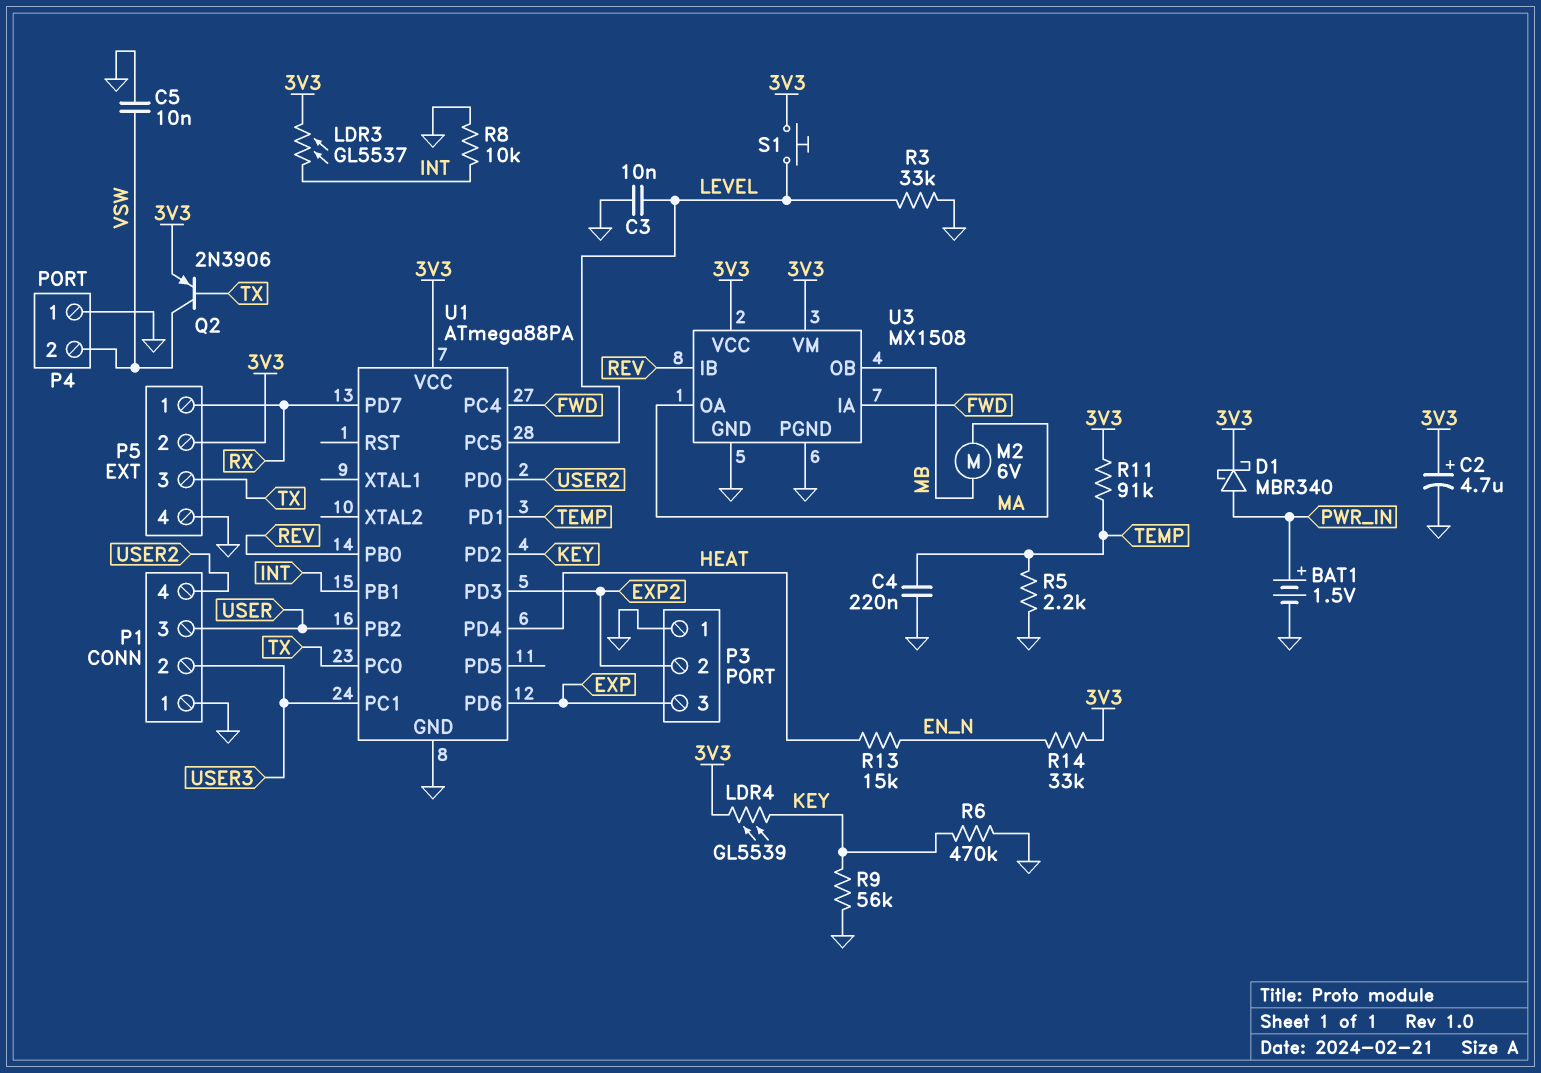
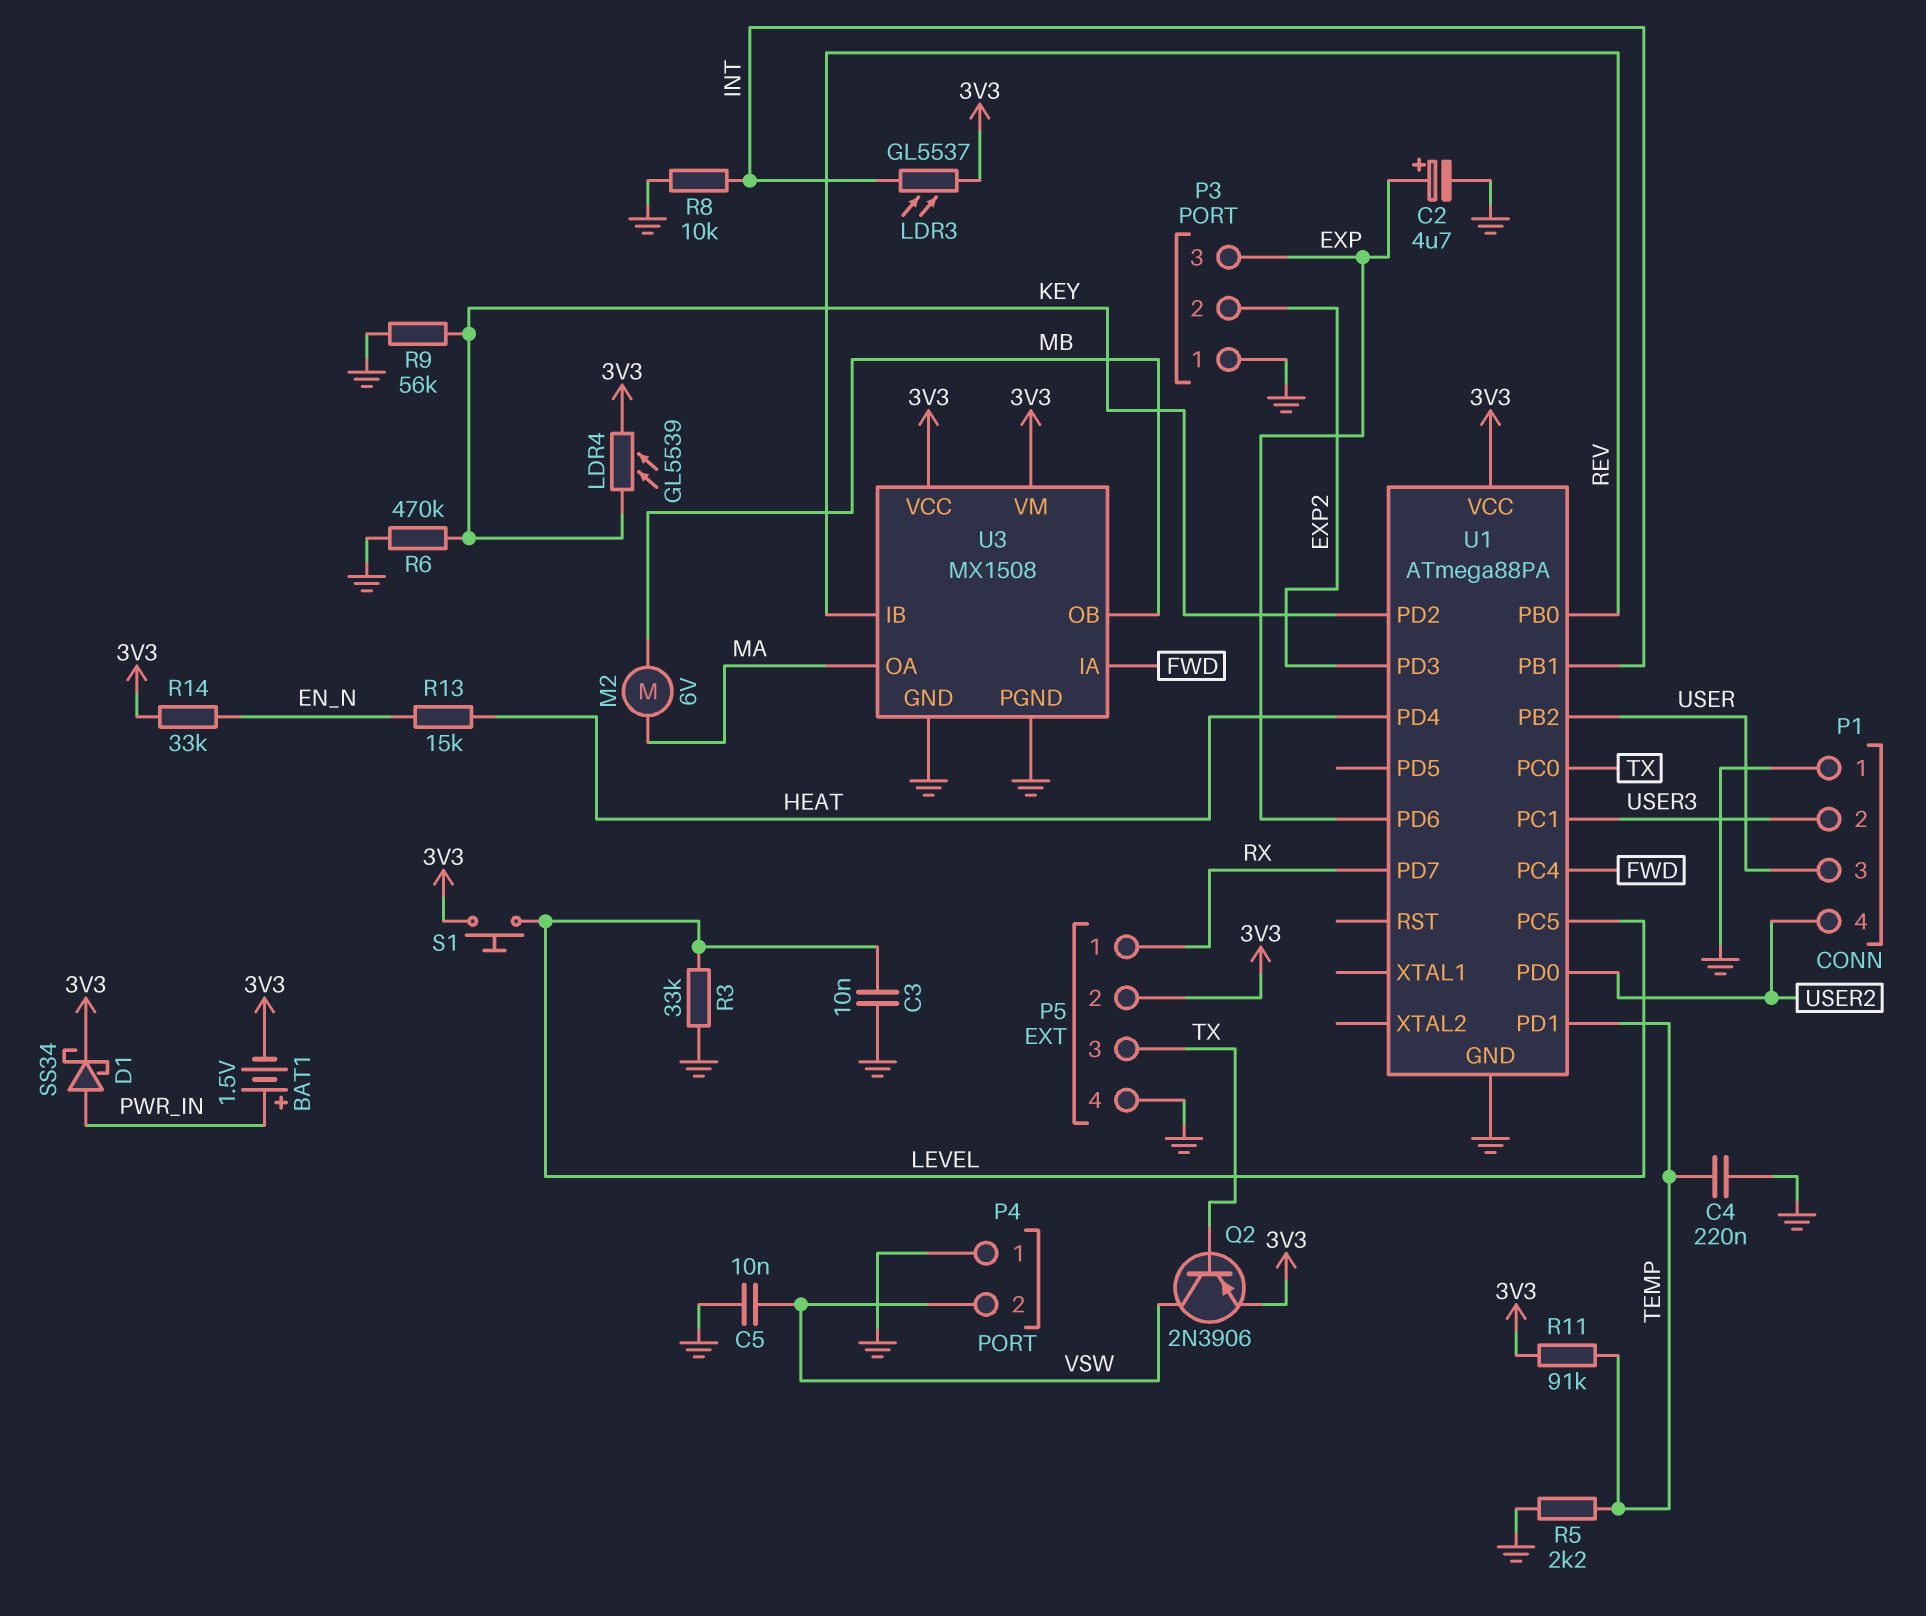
BAT1: 1.5V (plus PWR_IN, minus GND) -> 1.5V (plus PWR_IN, minus 3V3)
C2: 4.7uF (plus 3V3, minus GND) -> 4.7uF (plus EXP, minus GND)
D1: schottky MBR340 (A PWR_IN, K 3V3) -> schottky SS34 (A PWR_IN, K 3V3)

